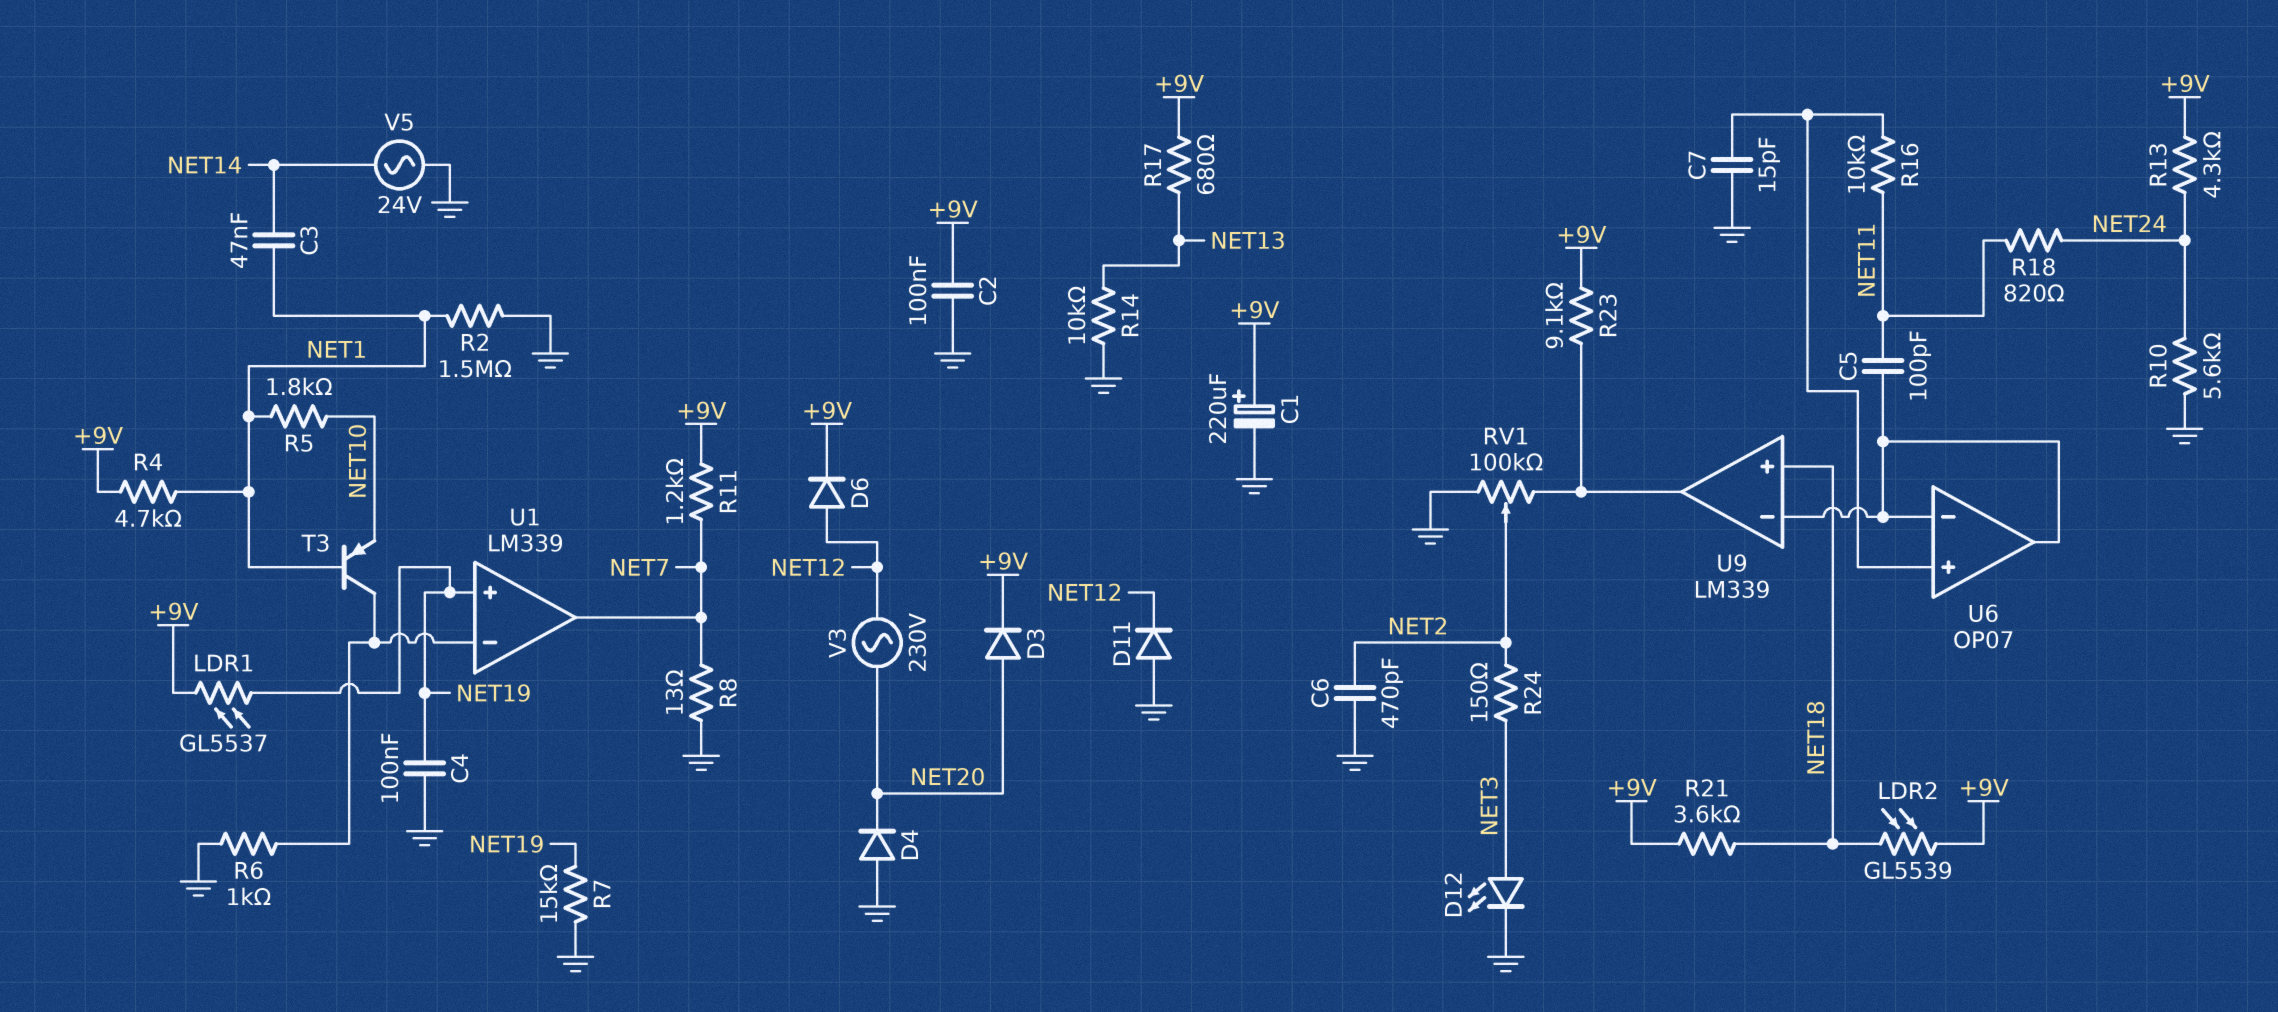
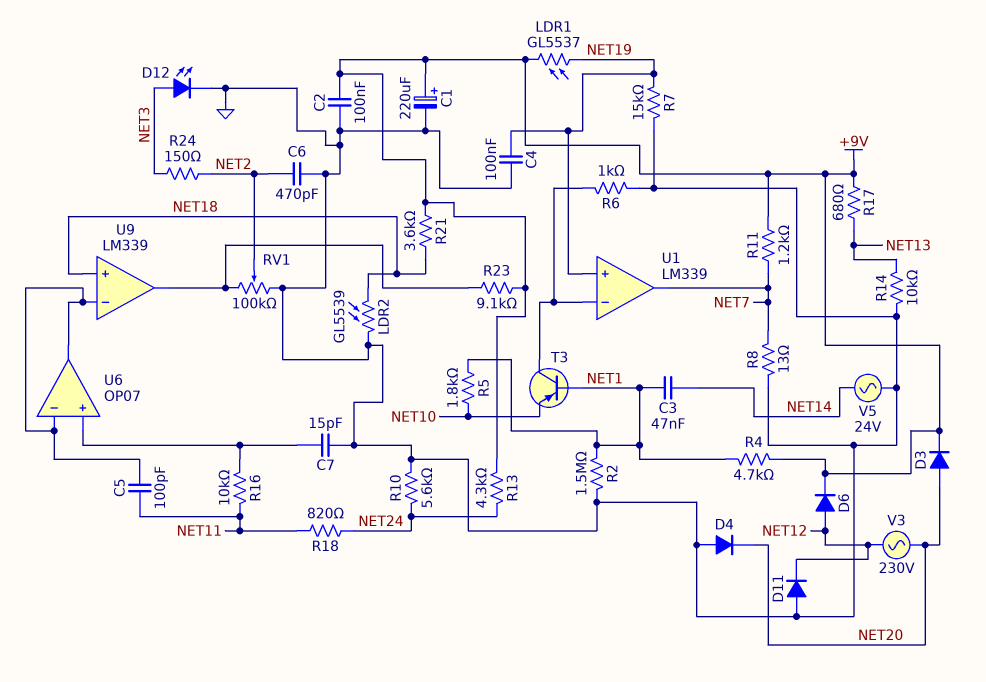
LDR2: GL5539 (+9V, NET18) -> GL5539 (GND, NET18)

